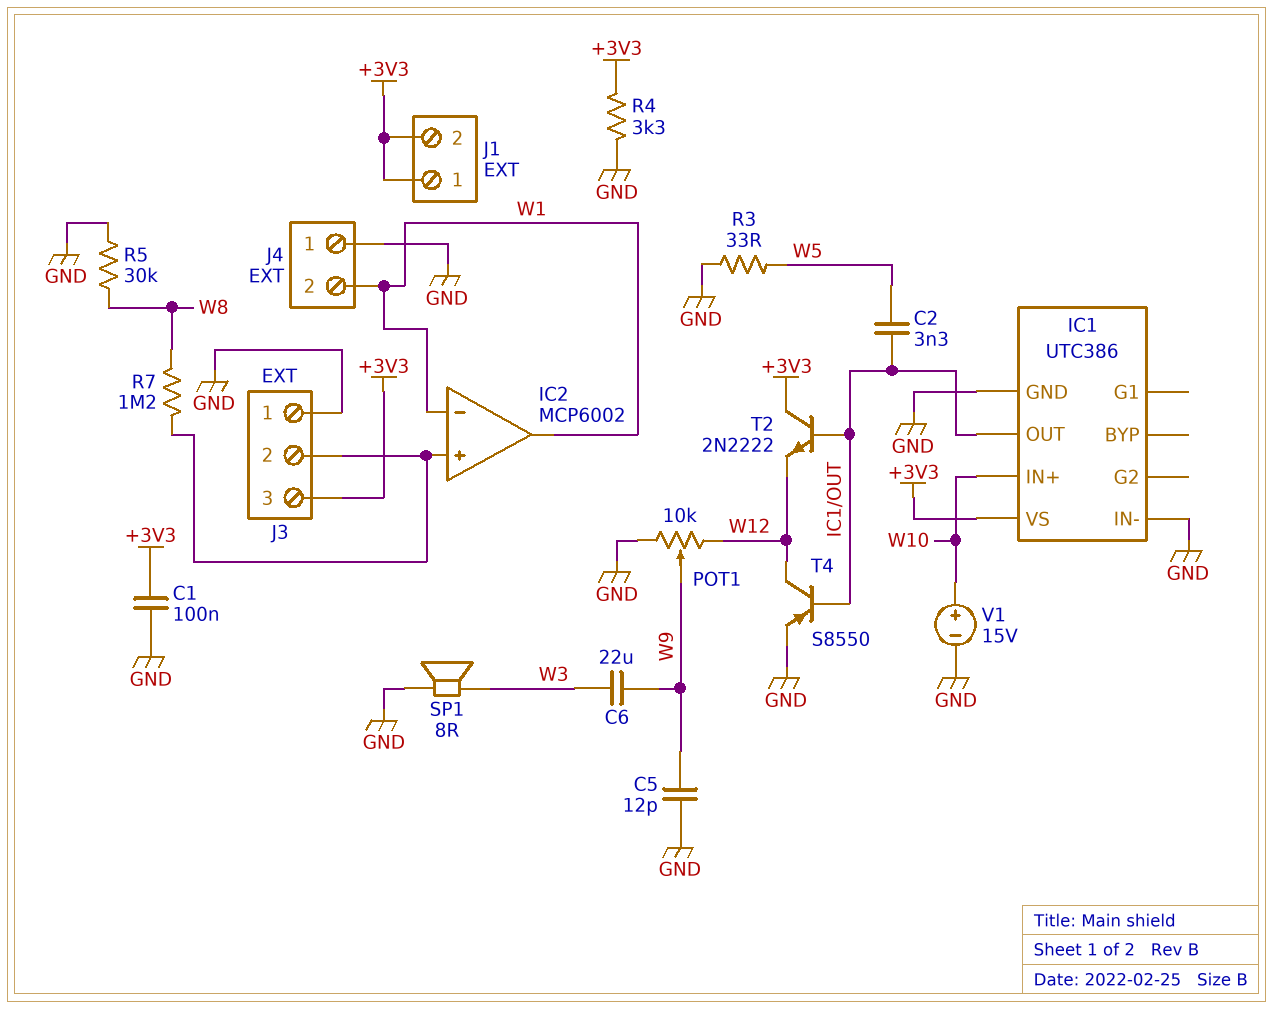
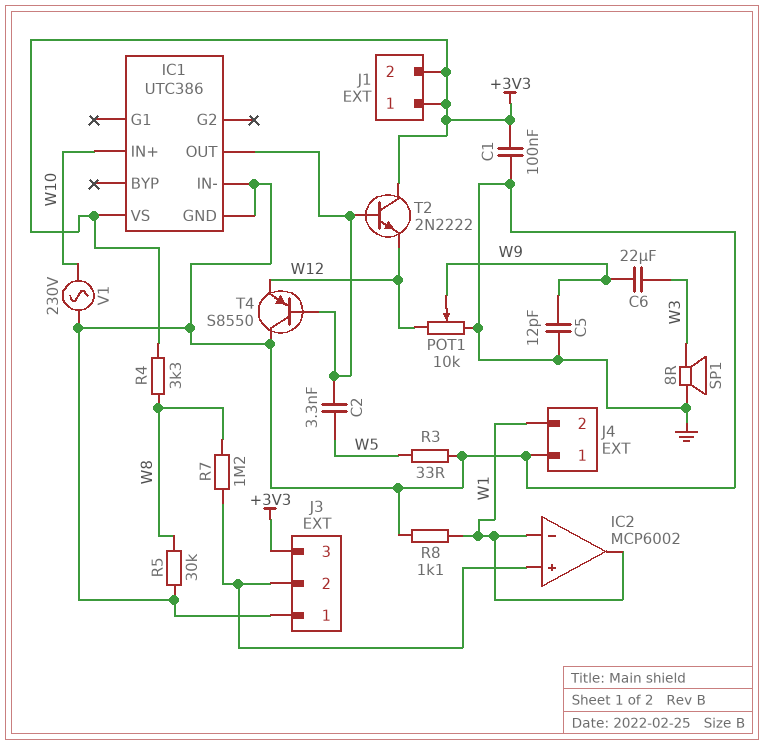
R4: 3.3k (+3V3, GND) -> 3.3k (+3V3, W8)
R8: none -> 1.1k (GND, W1)
T4: PNP S8550 (B IC1/OUT, C W12, E GND) -> PNP S8550 (B IC1/OUT, C GND, E W12)
V1: 15V (plus W10, minus GND) -> AC 230V (GND, W10)

